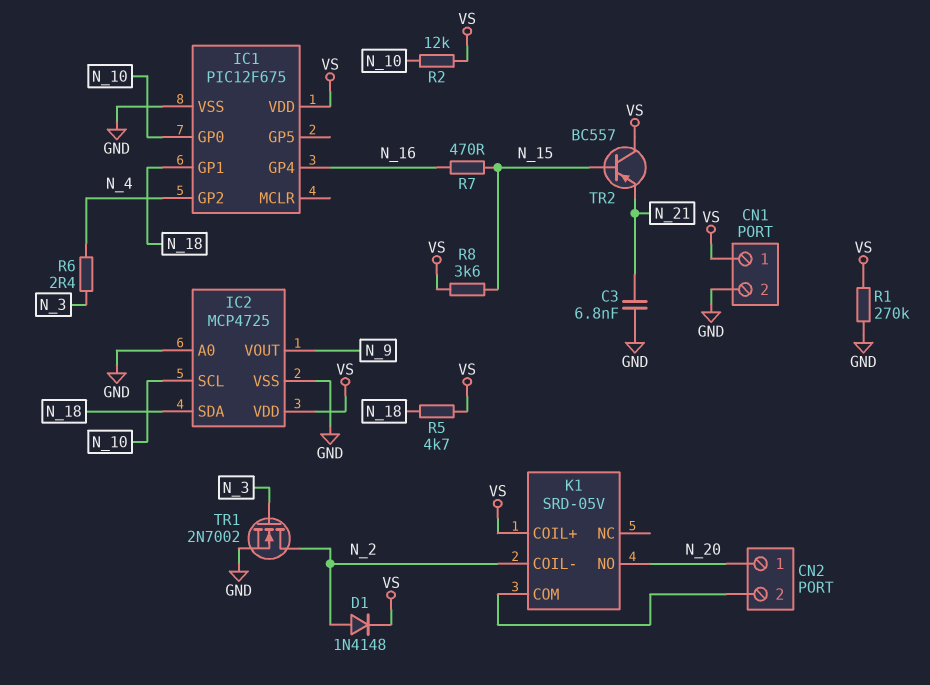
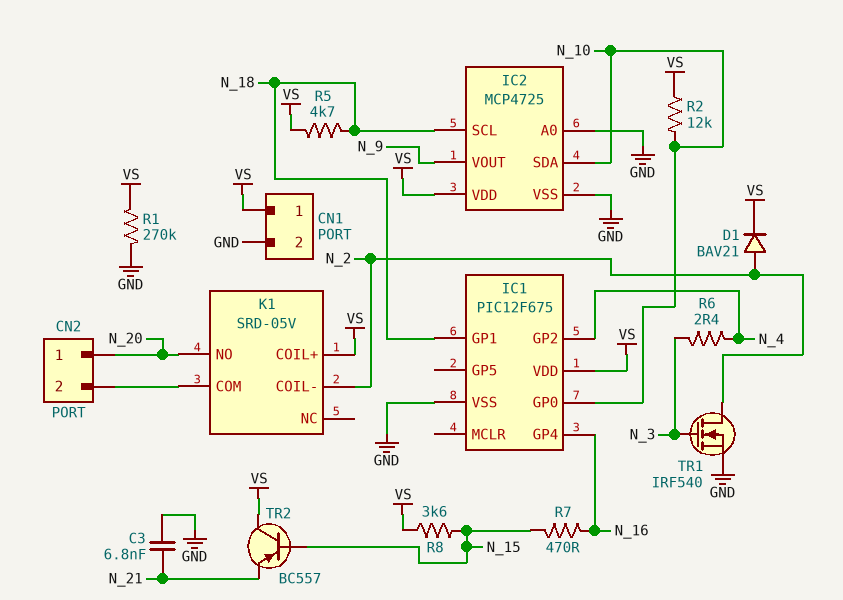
D1: diode 1N4148 (A N_2, K VS) -> diode BAV21 (A N_2, K VS)
IC2 pin SCL: N_10 -> N_18
IC2 pin SDA: N_18 -> N_10
TR1: NMOS 2N7002 (G N_3, D N_2, S GND) -> NMOS IRF540 (G N_3, D N_2, S GND)

